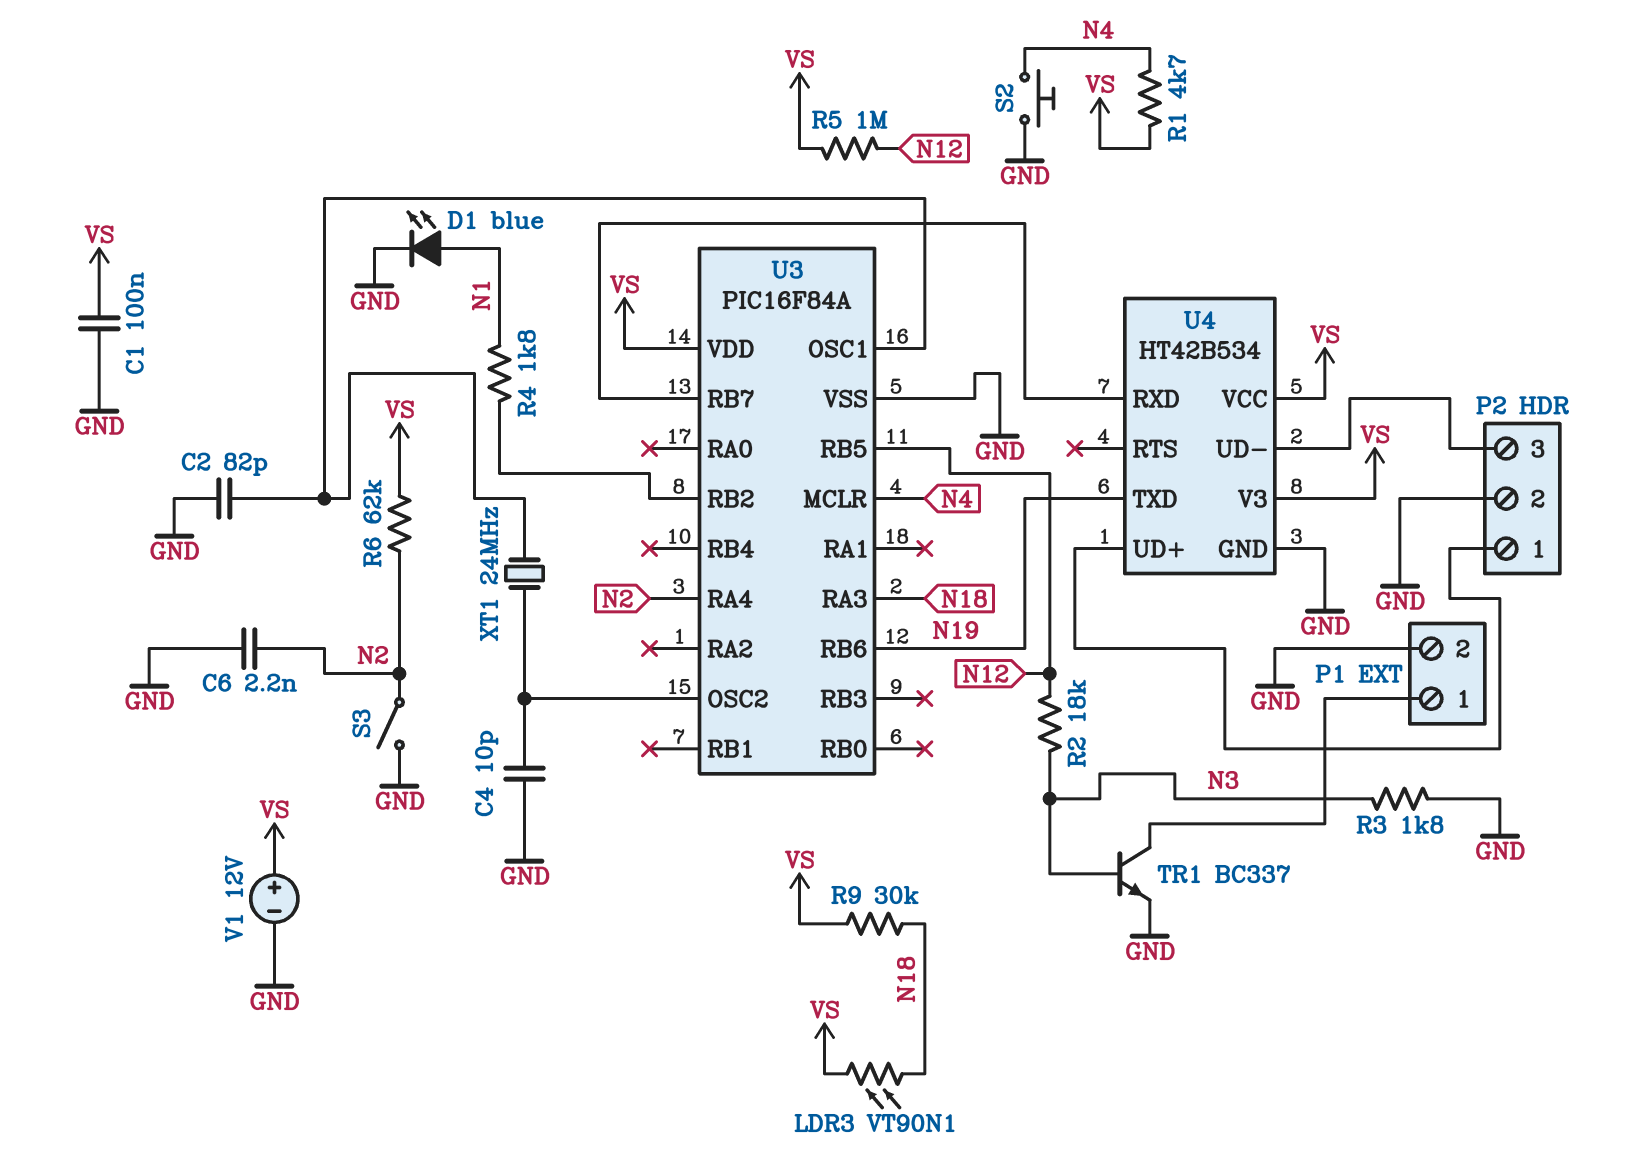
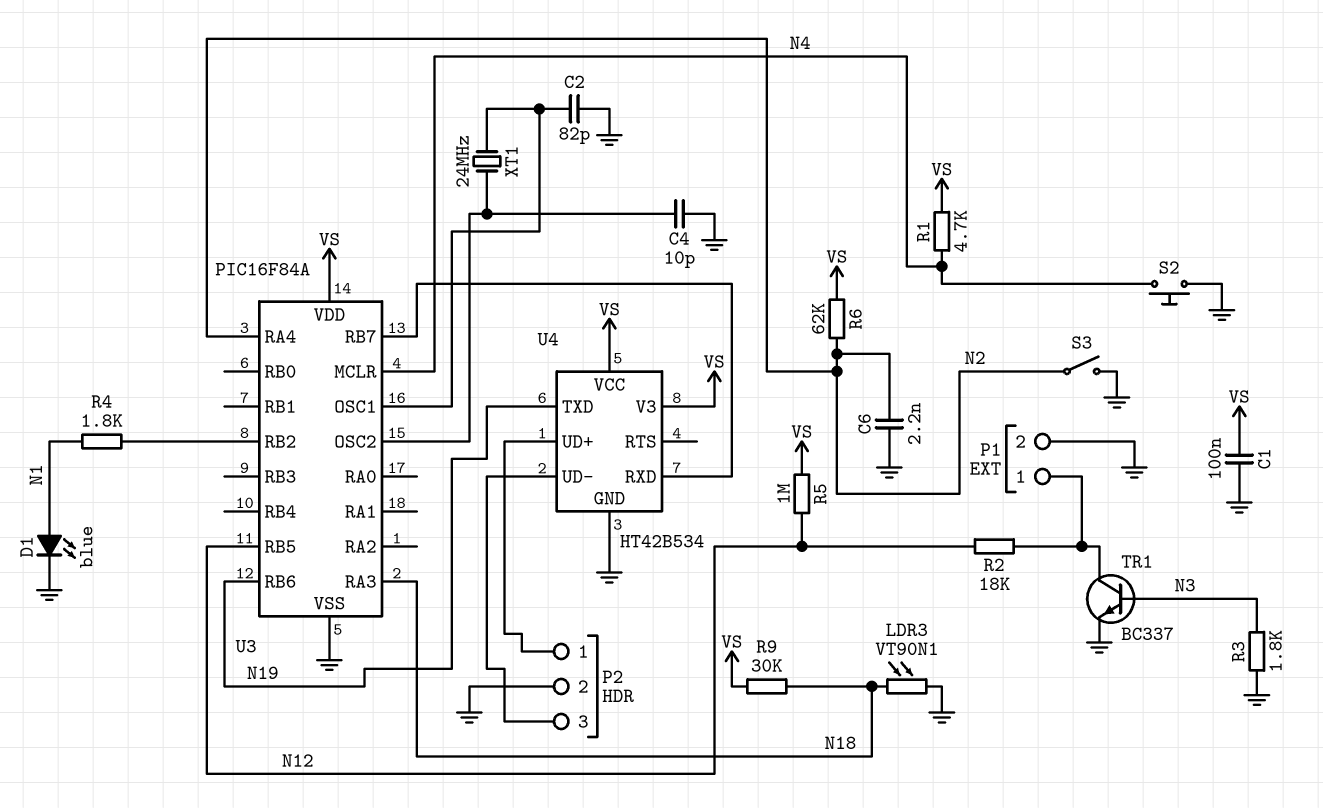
LDR3: VT90N1 (N18, VS) -> VT90N1 (GND, N18)
R2: 18k (N3, N12) -> 18k (N12, P1/1)
V1: 12V (plus VS, minus GND) -> none

